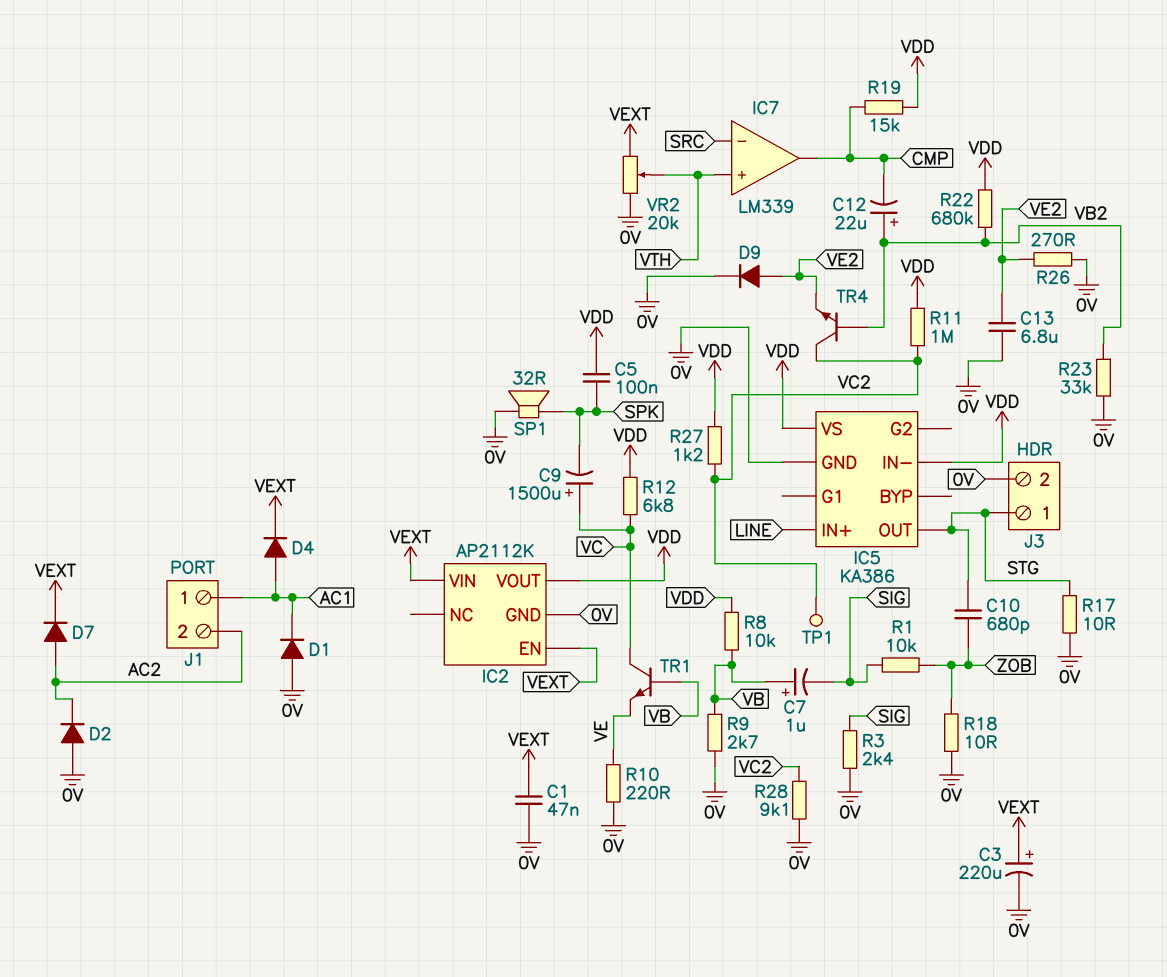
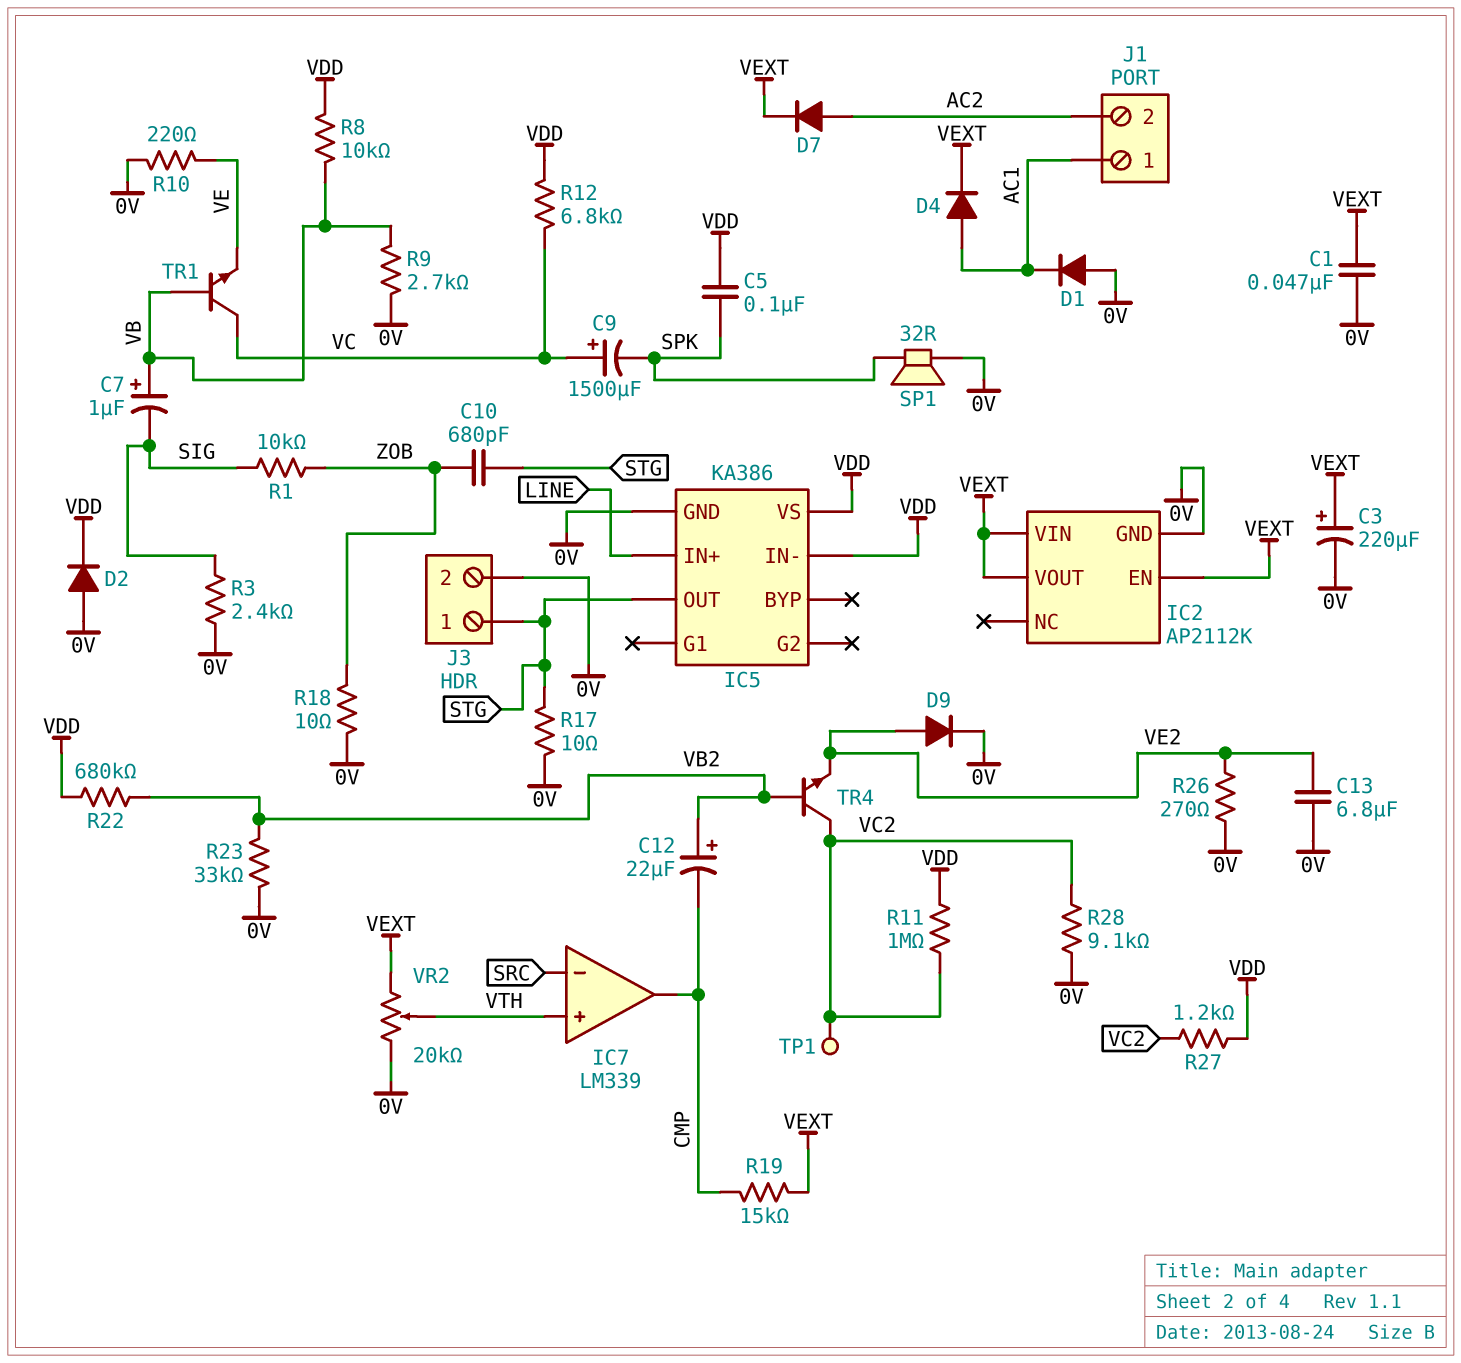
D2: diode (A 0V, K AC2) -> diode (A 0V, K VDD)
IC2 pin VOUT: VDD -> VEXT
R19: 15k (CMP, VDD) -> 15k (CMP, VEXT)

